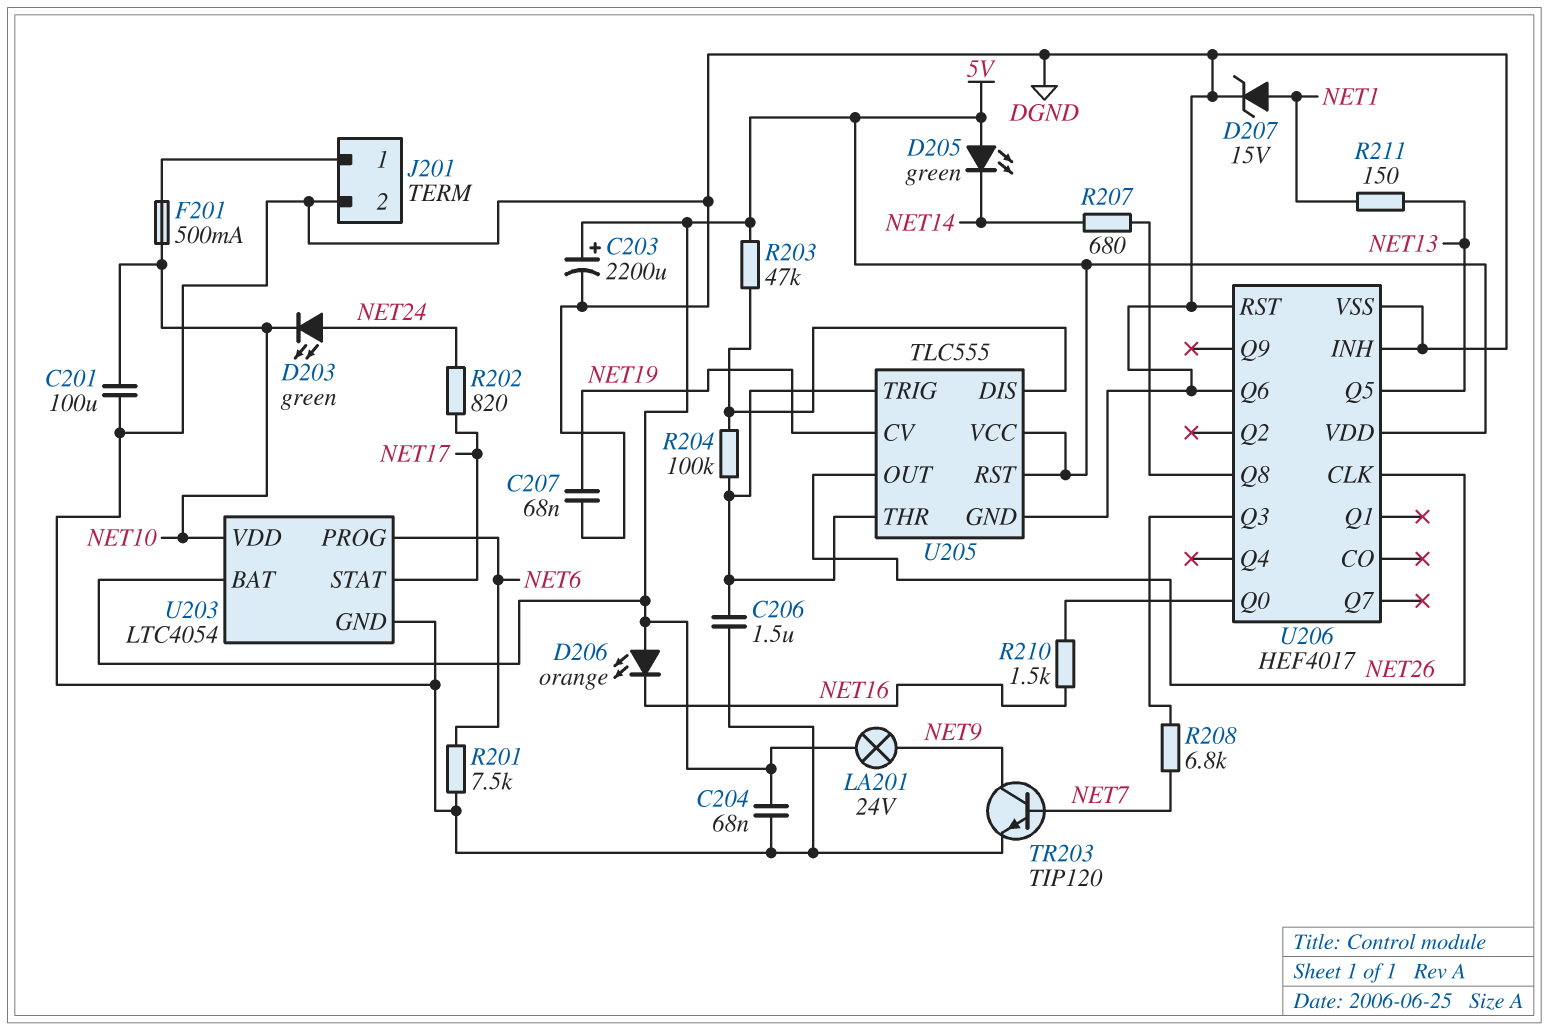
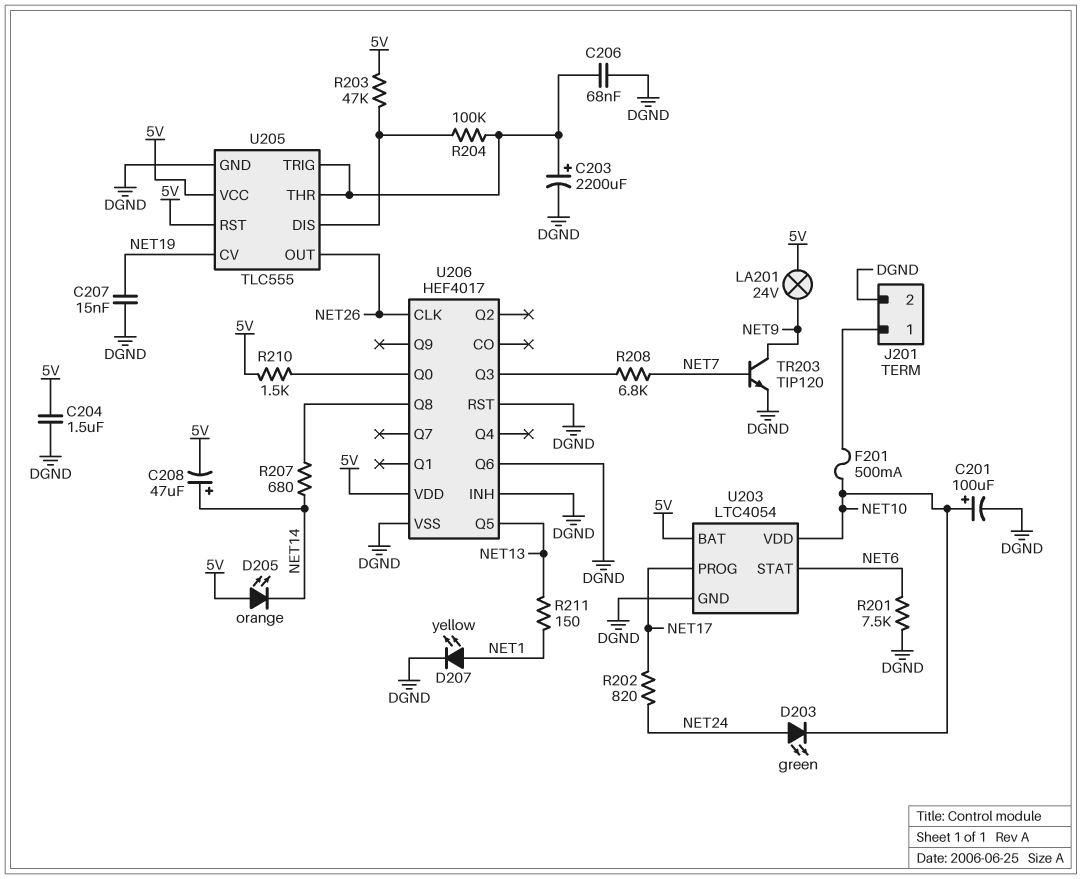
C201: 100uF (DGND, NET10) -> 100uF (plus NET10, minus DGND)
C203: 2200uF (plus 5V, minus DGND) -> 2200uF (plus U205/THR, minus DGND)
C204: 68nF (5V, DGND) -> 1.5uF (5V, DGND)
C206: 1.5uF (DGND, U205/THR) -> 68nF (DGND, U205/THR)
C207: 68nF (DGND, NET19) -> 15nF (DGND, NET19)
C208: none -> 47uF (plus NET14, minus 5V)
D205: LED green (A 5V, K NET14) -> LED orange (A 5V, K NET14)
D206: LED orange (A 5V, K NET16) -> none
D207: zener 15V (A NET1, K DGND) -> LED yellow (A NET1, K DGND)
R210: 1.5k (NET16, U206/Q0) -> 1.5k (5V, U206/Q0)
U203 pin PROG: NET6 -> NET17
U203 pin STAT: NET17 -> NET6

